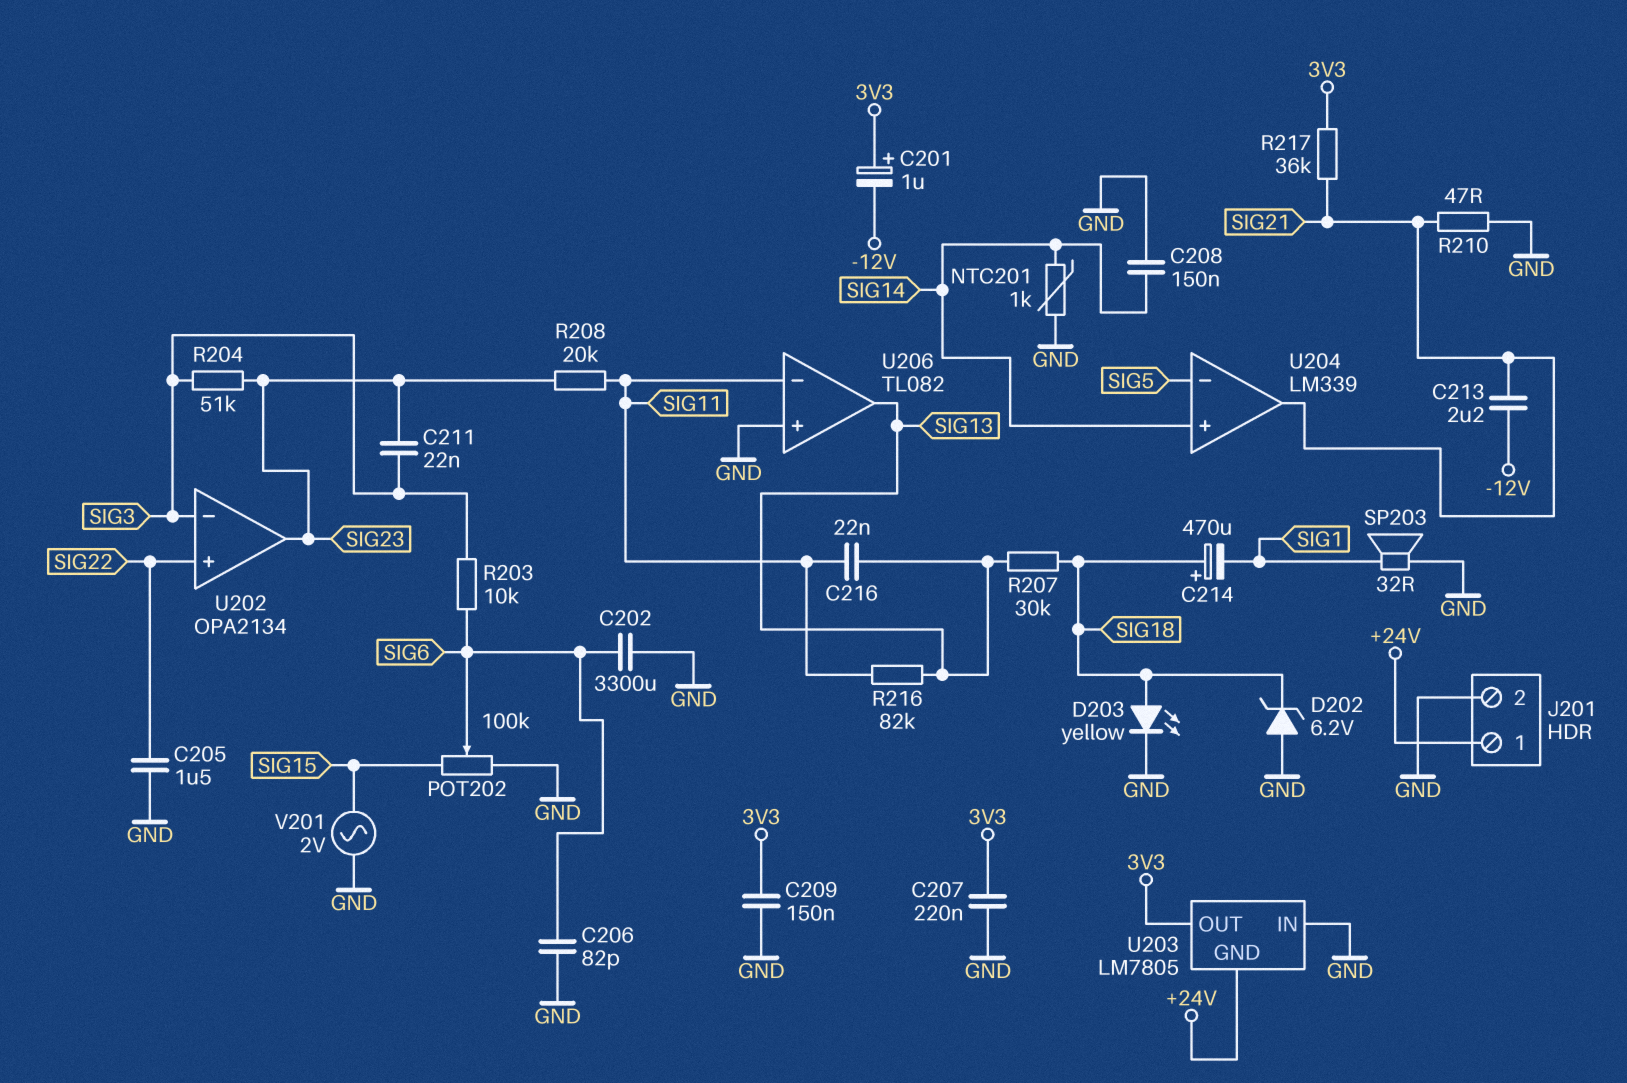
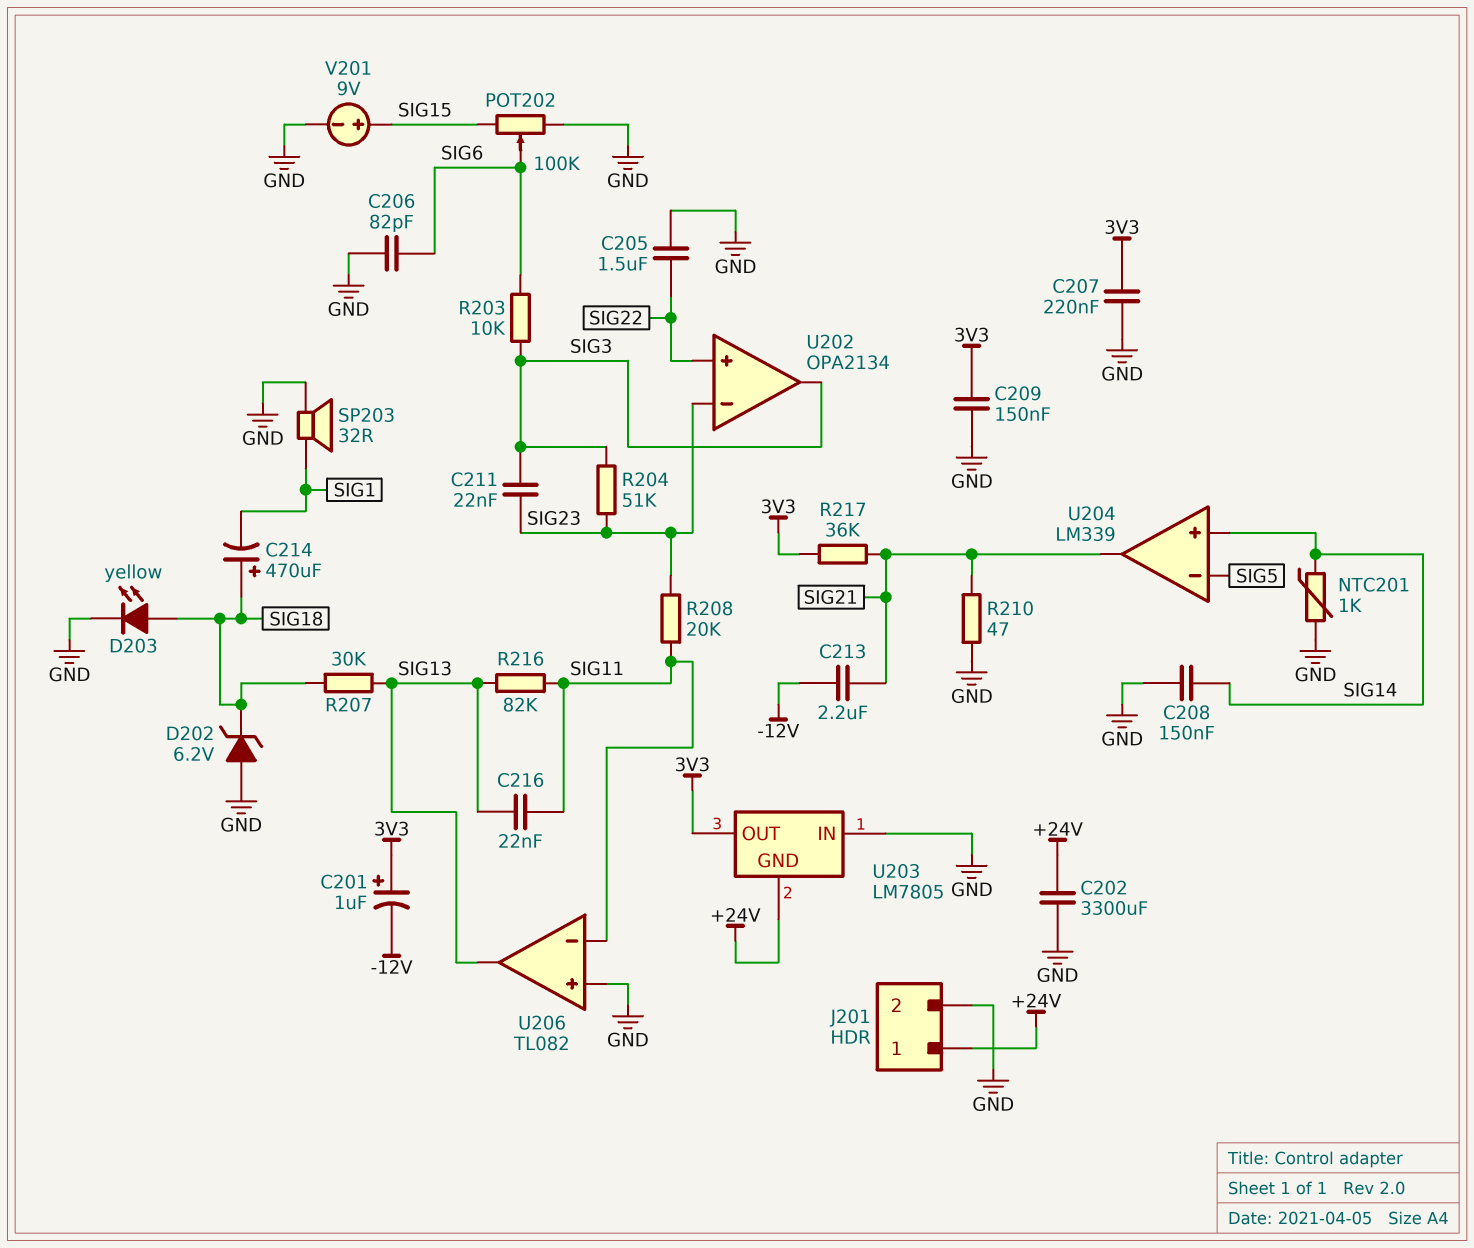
C202: 3300uF (GND, SIG6) -> 3300uF (+24V, GND)
U202 pin in-: SIG3 -> SIG23
U202 pin out: SIG23 -> SIG3
V201: AC 2V (GND, SIG15) -> 9V (plus SIG15, minus GND)

